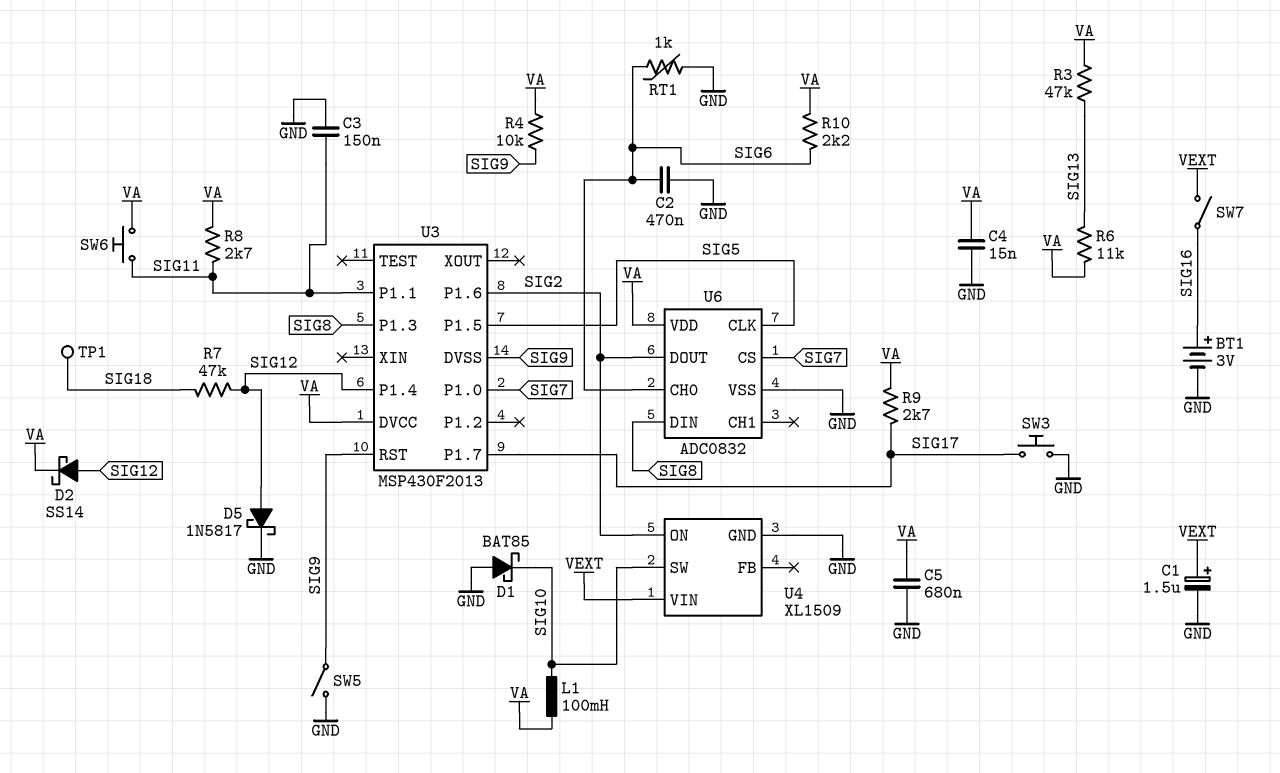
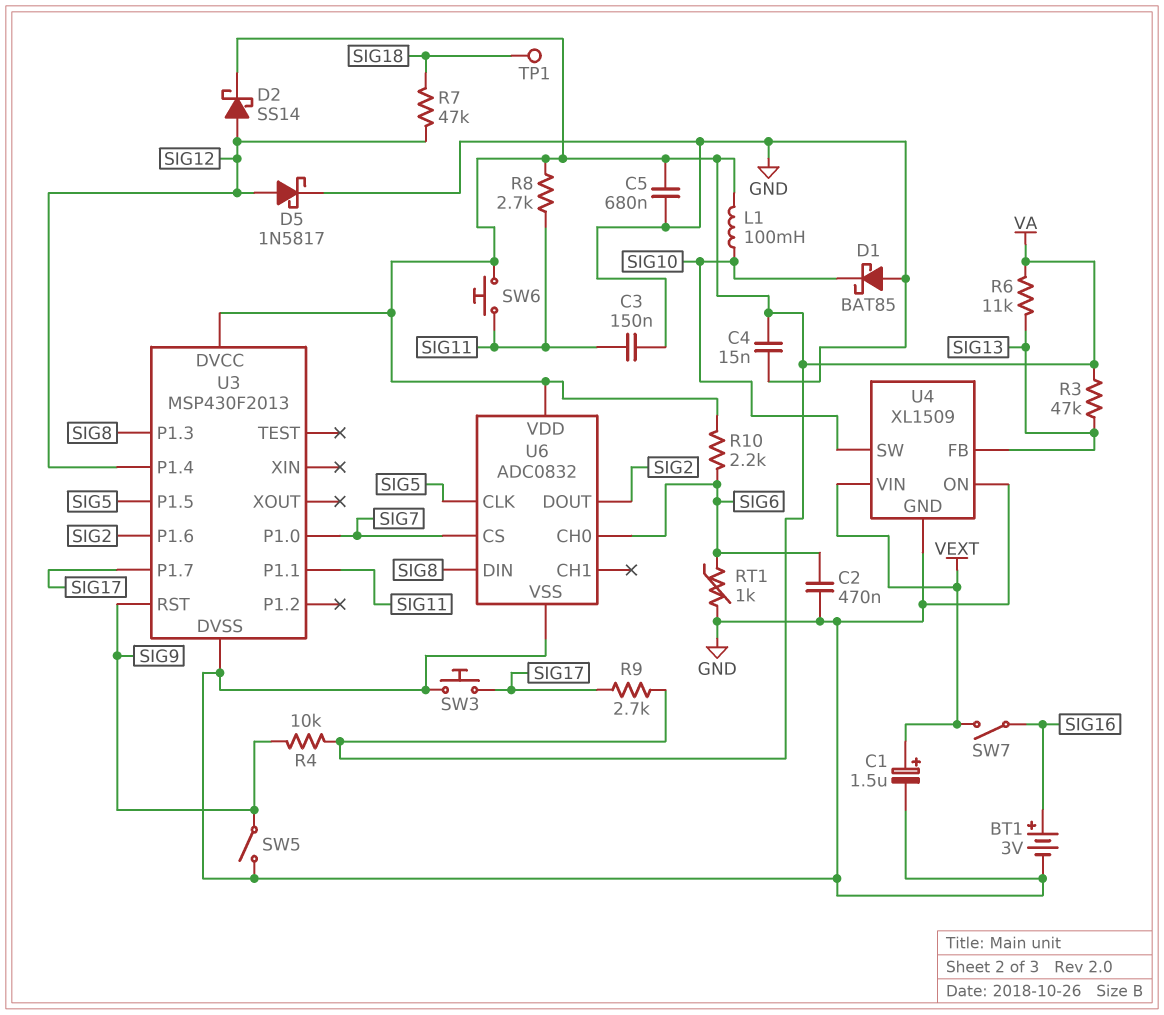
U3 pin DVSS: SIG9 -> GND
U4 pin FB: none -> SIG13
U4 pin ON: SIG2 -> GND

